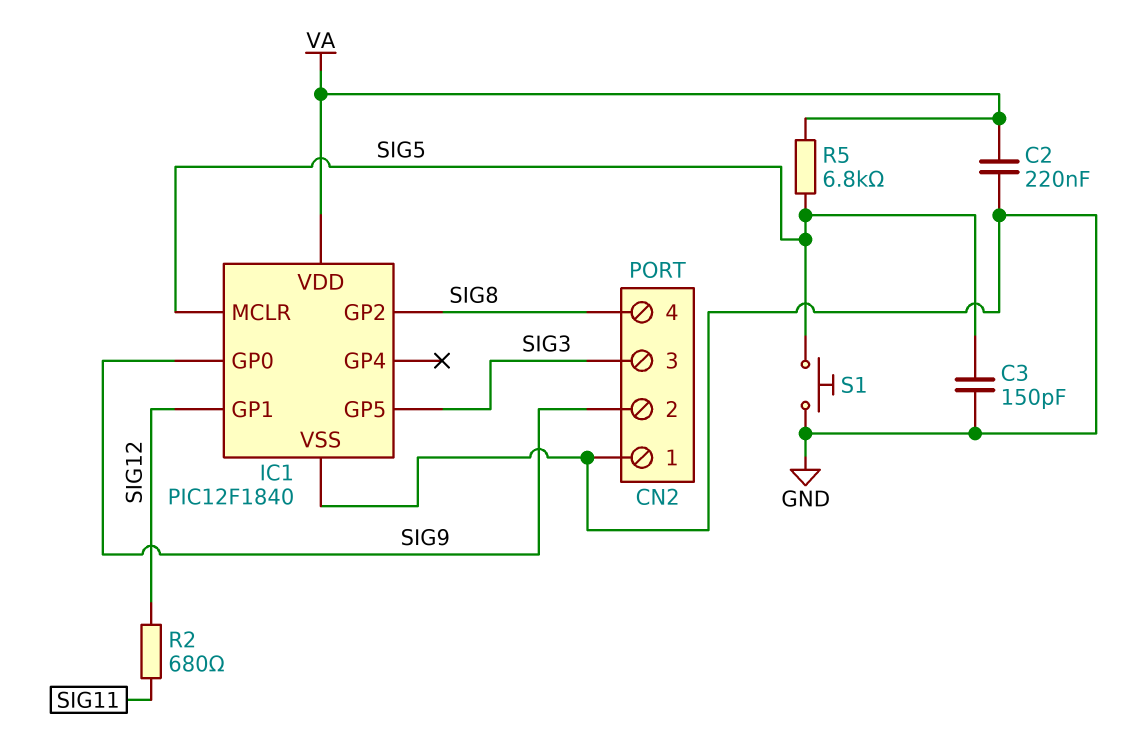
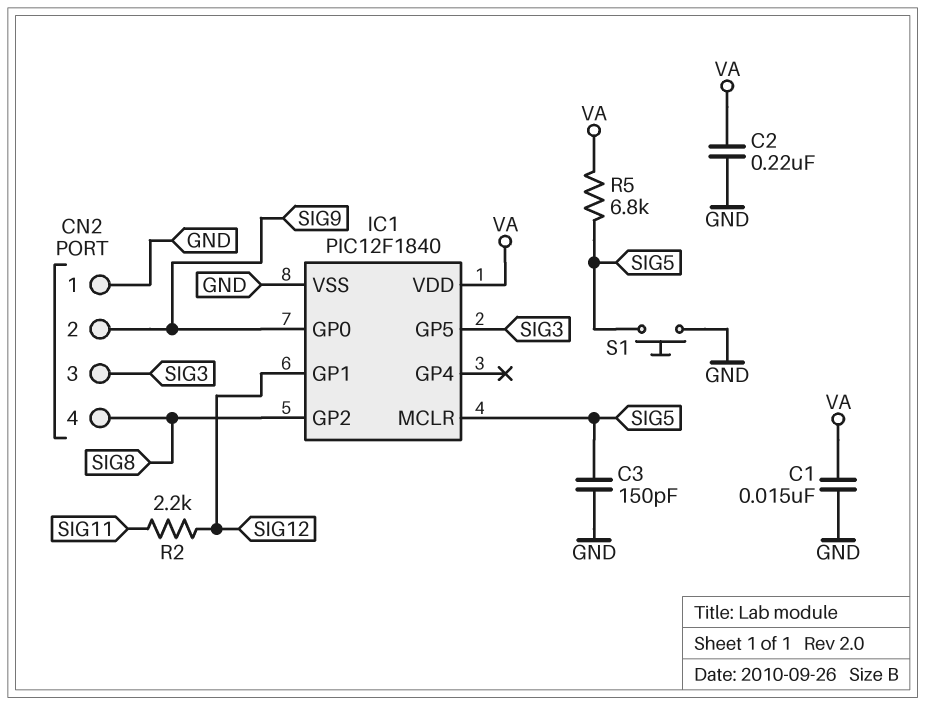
C1: none -> 15nF (GND, VA)
R2: 680 (SIG11, SIG12) -> 2.2k (SIG11, SIG12)

